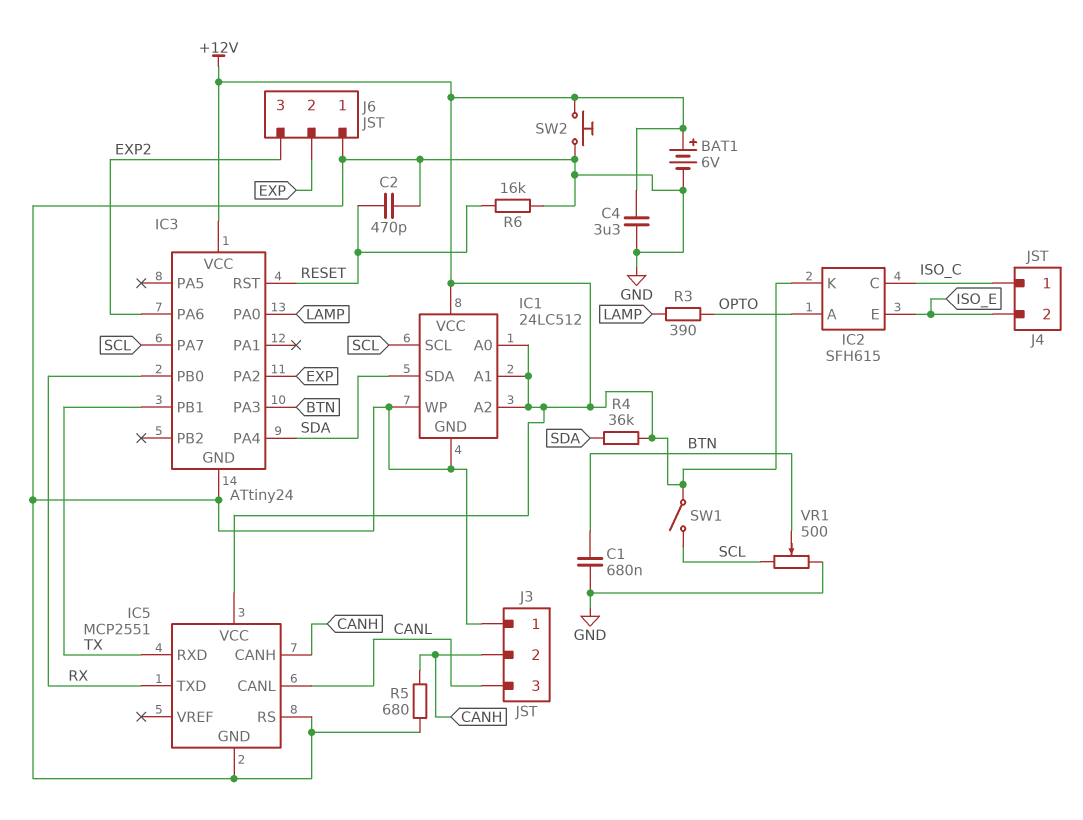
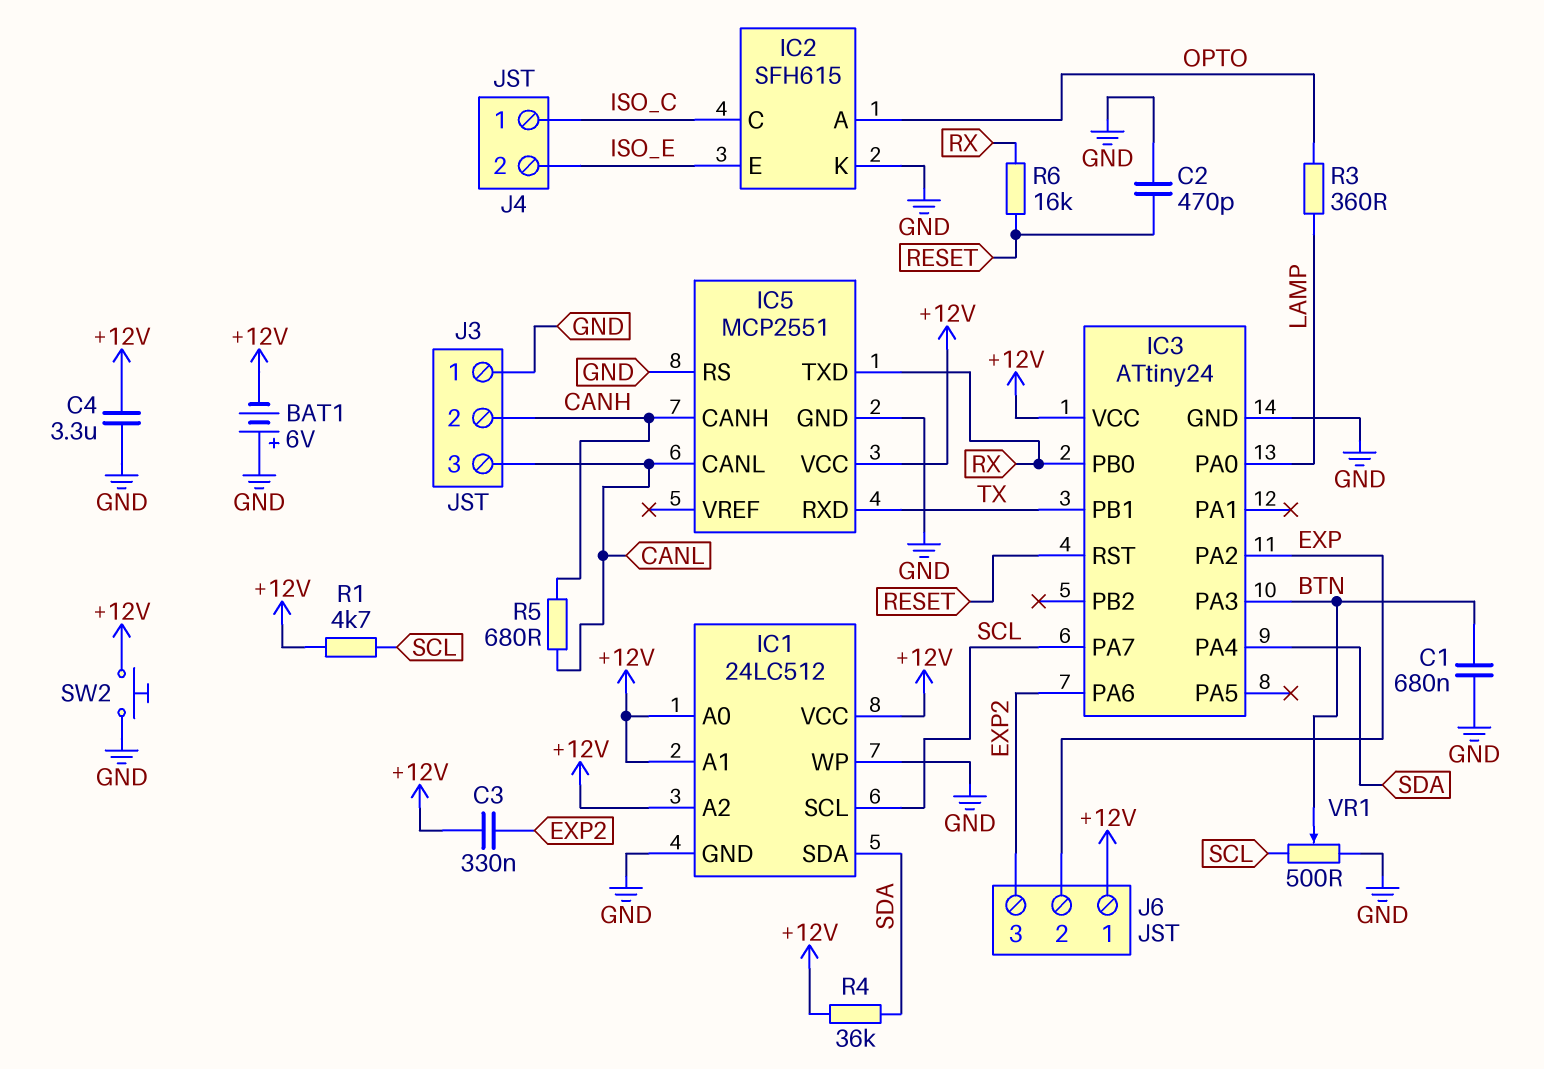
BAT1: 6V (plus +12V, minus GND) -> 6V (plus GND, minus +12V)
C3: none -> 330nF (+12V, EXP2)
IC2 pin K: +12V -> GND
J6 pin 1: GND -> +12V
R1: none -> 4.7k (+12V, SCL)
R3: 390 (LAMP, OPTO) -> 360 (LAMP, OPTO)
R5: 680 (CANH, GND) -> 680 (CANH, CANL)
R6: 16k (GND, RESET) -> 16k (RESET, RX)
SW1: switch (+12V, SCL) -> none

